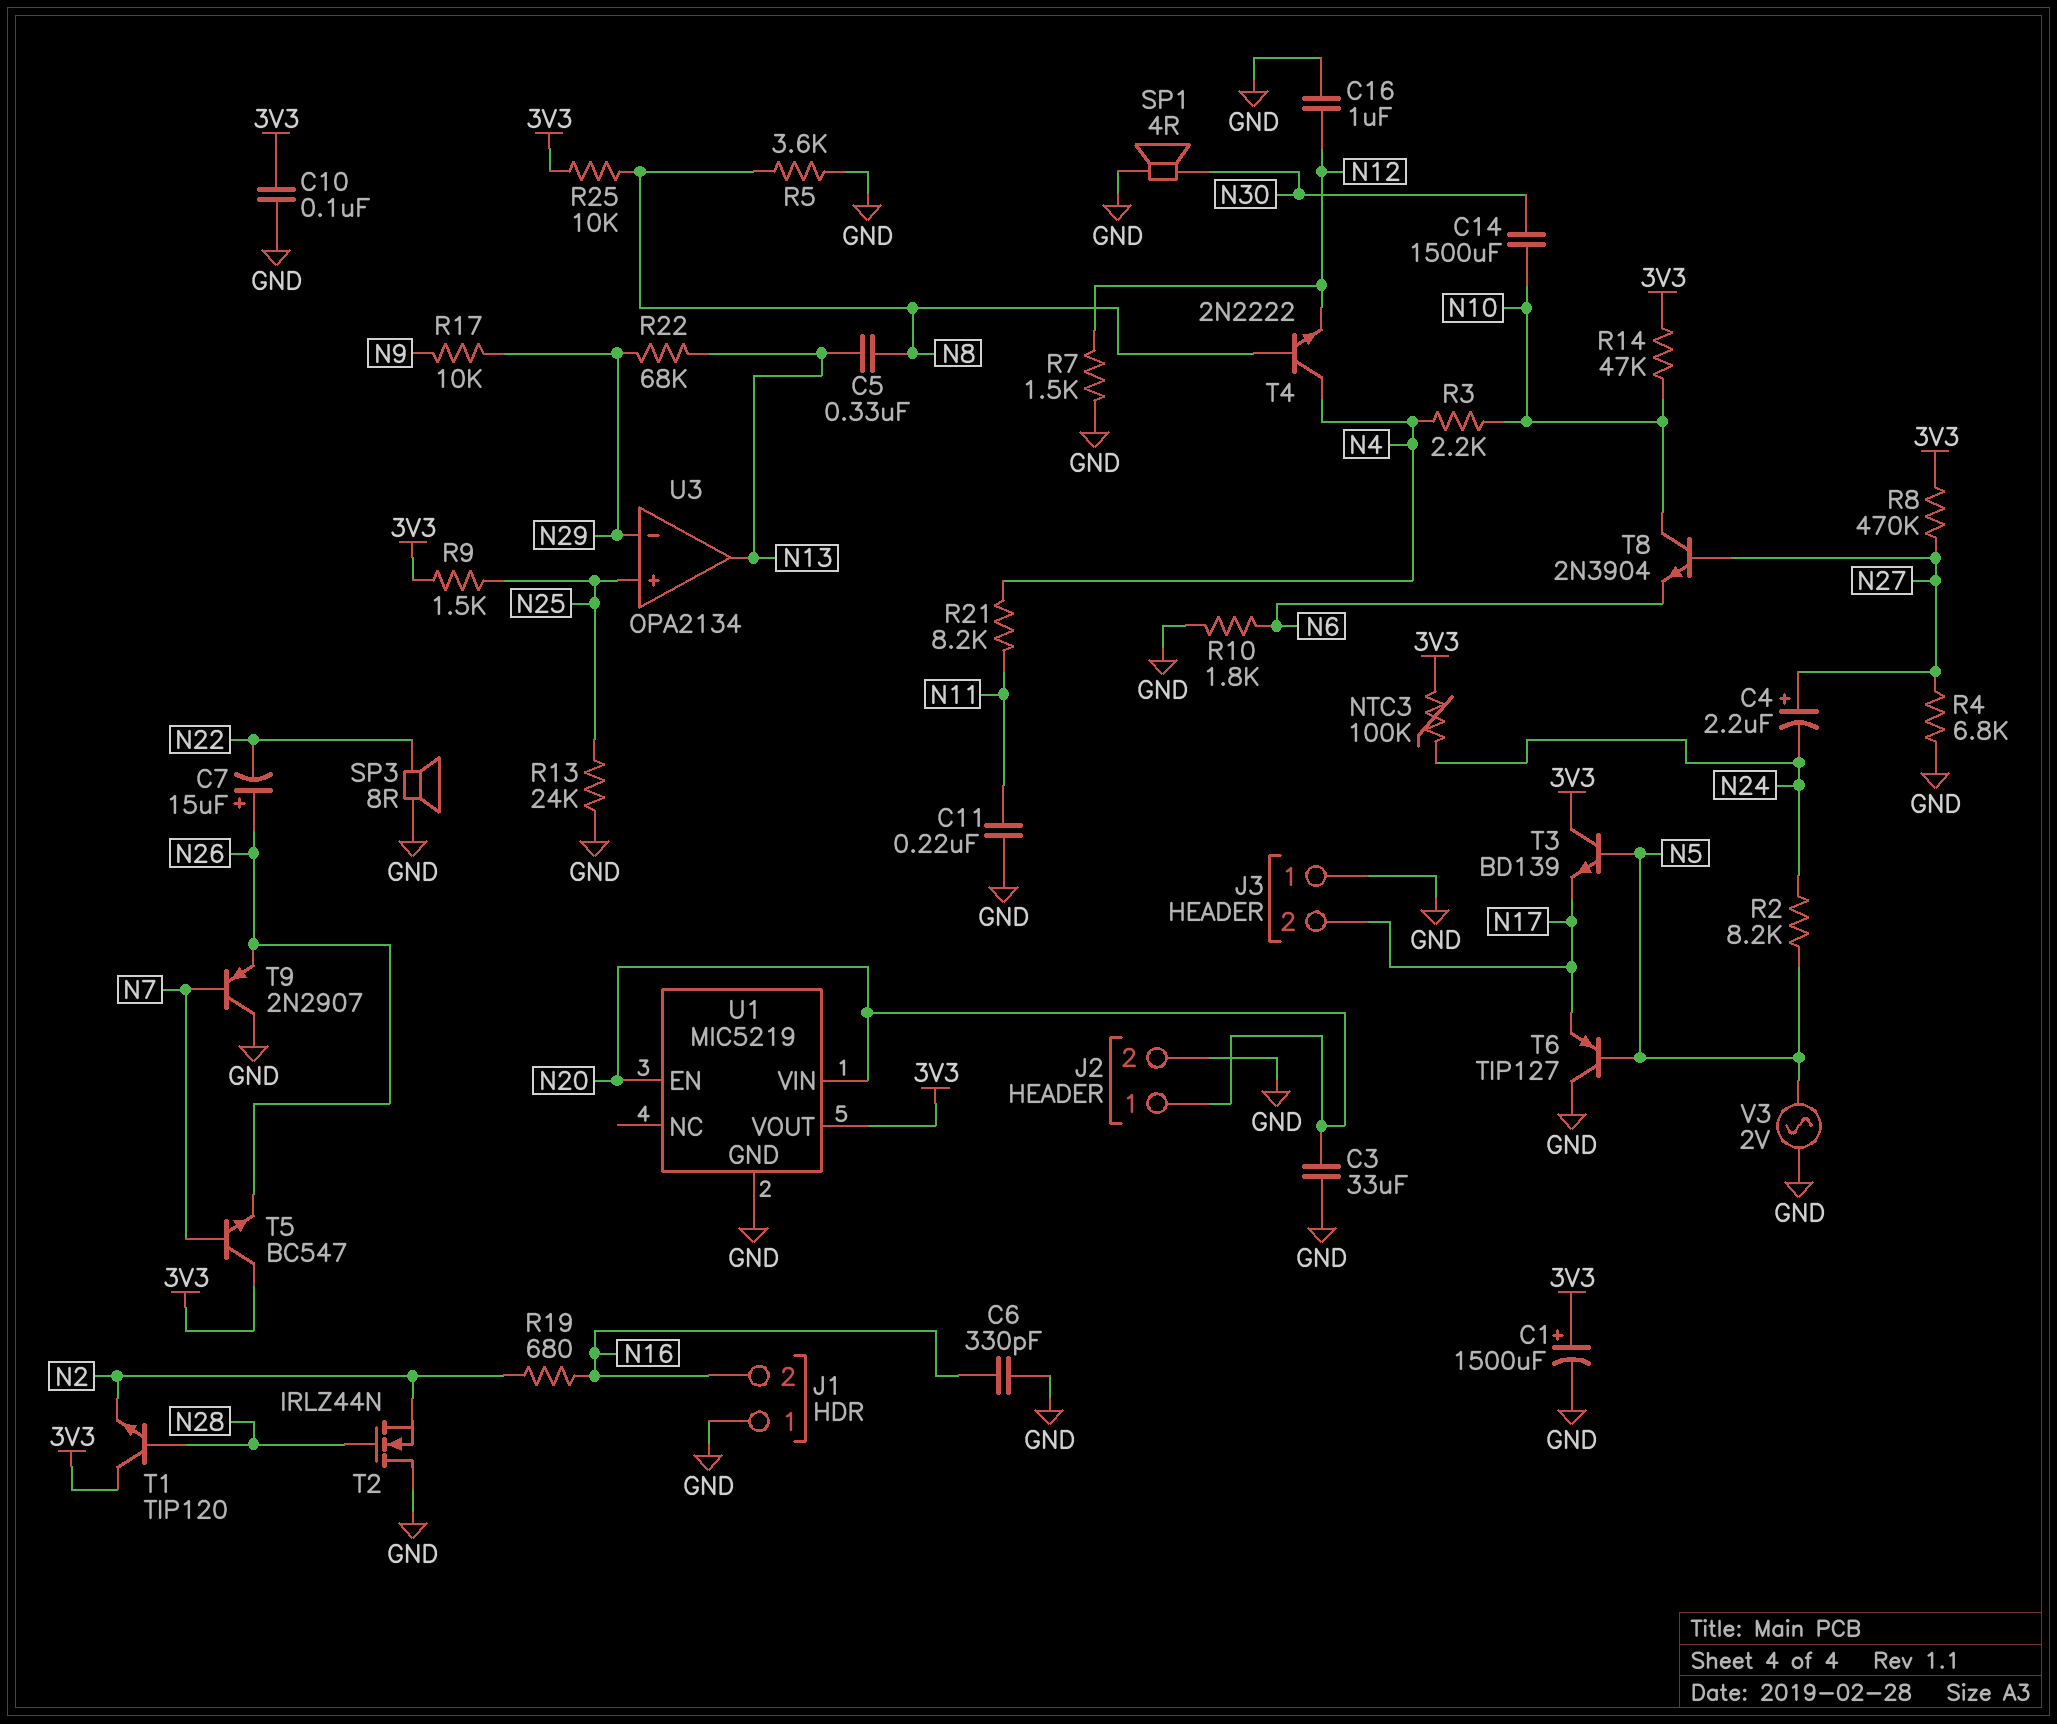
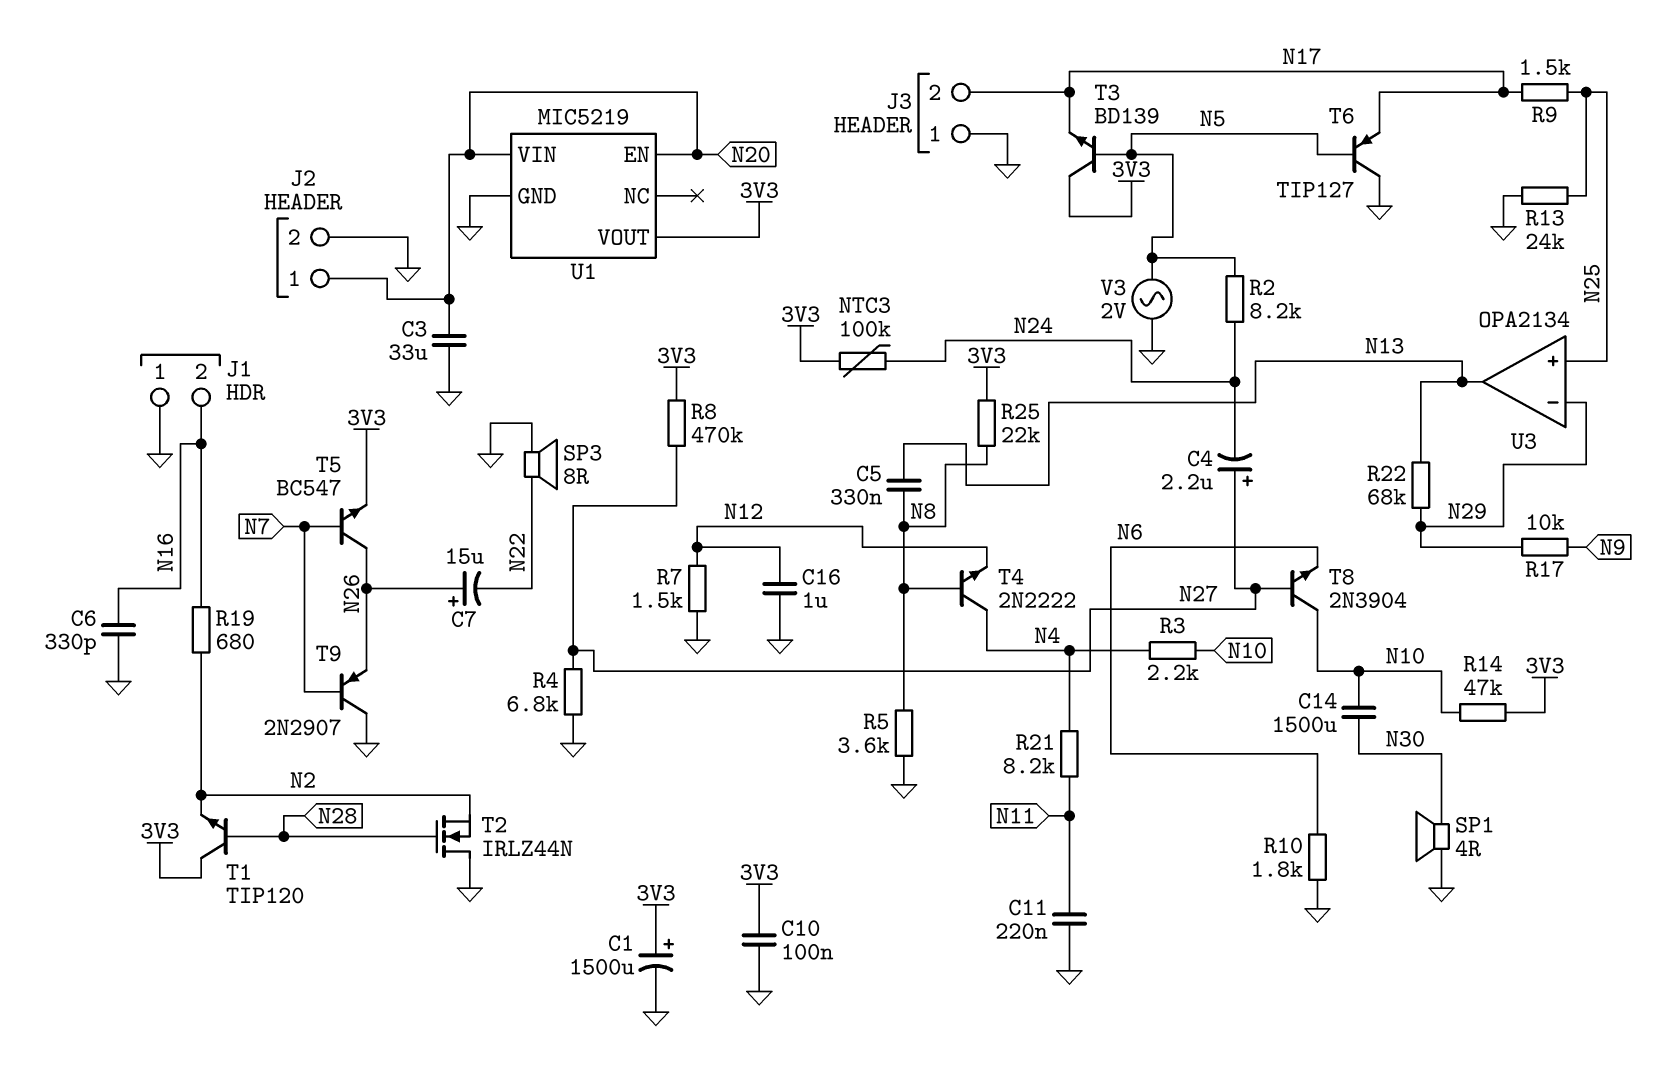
R9: 1.5k (3V3, N25) -> 1.5k (N17, N25)
R25: 10k (3V3, N8) -> 22k (3V3, N8)
T5: NPN BC547 (B N7, C 3V3, E N26) -> NPN BC547 (B N7, C N26, E 3V3)

